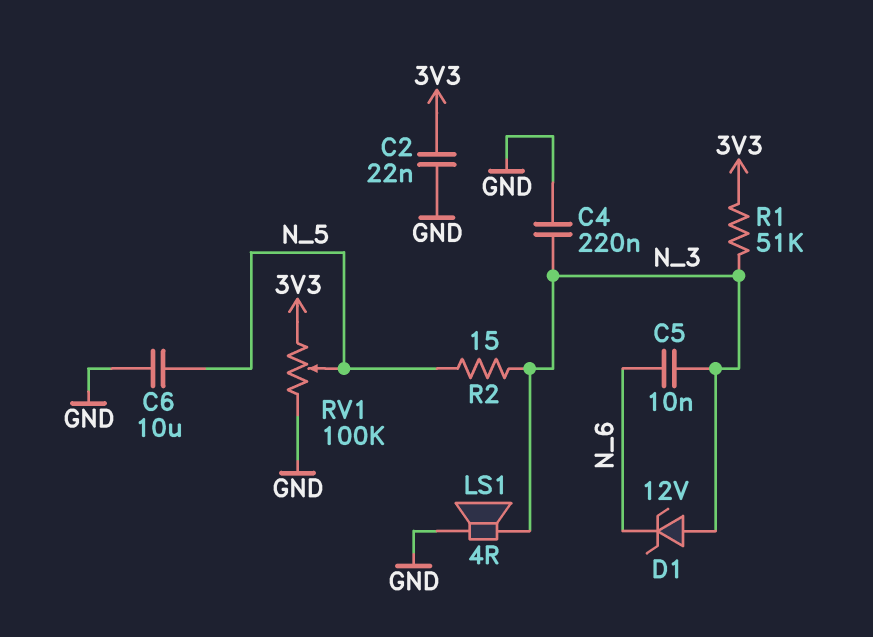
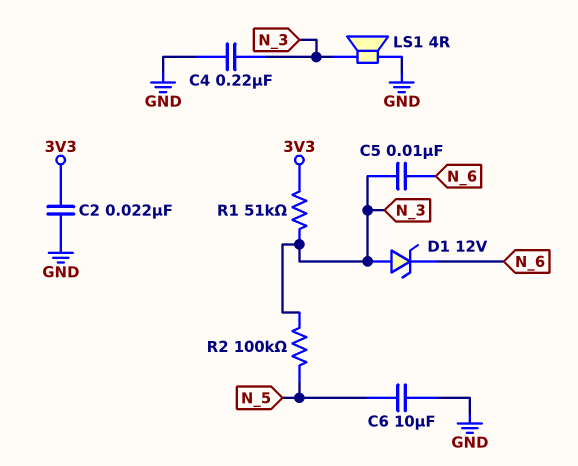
R2: 15 (N_3, N_5) -> 100k (N_3, N_5)
RV1: 100k (3V3, GND, wiper N_5) -> none

